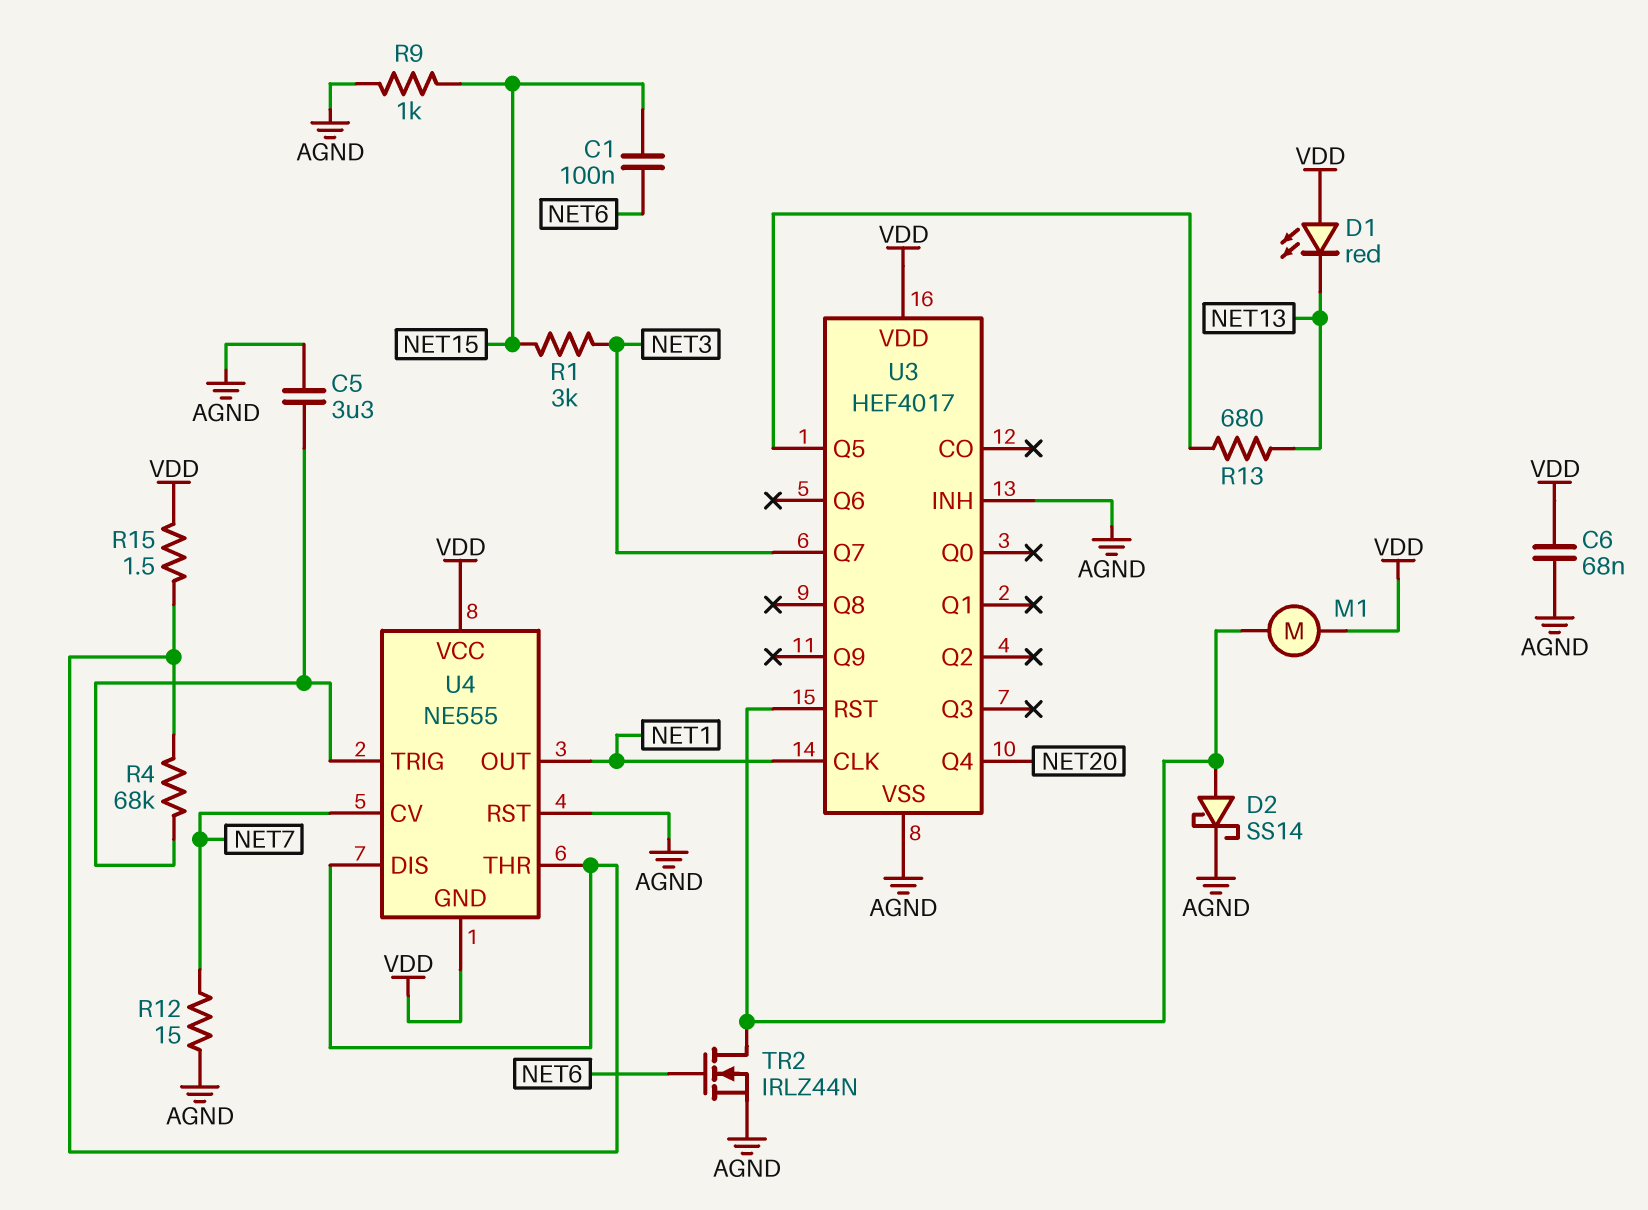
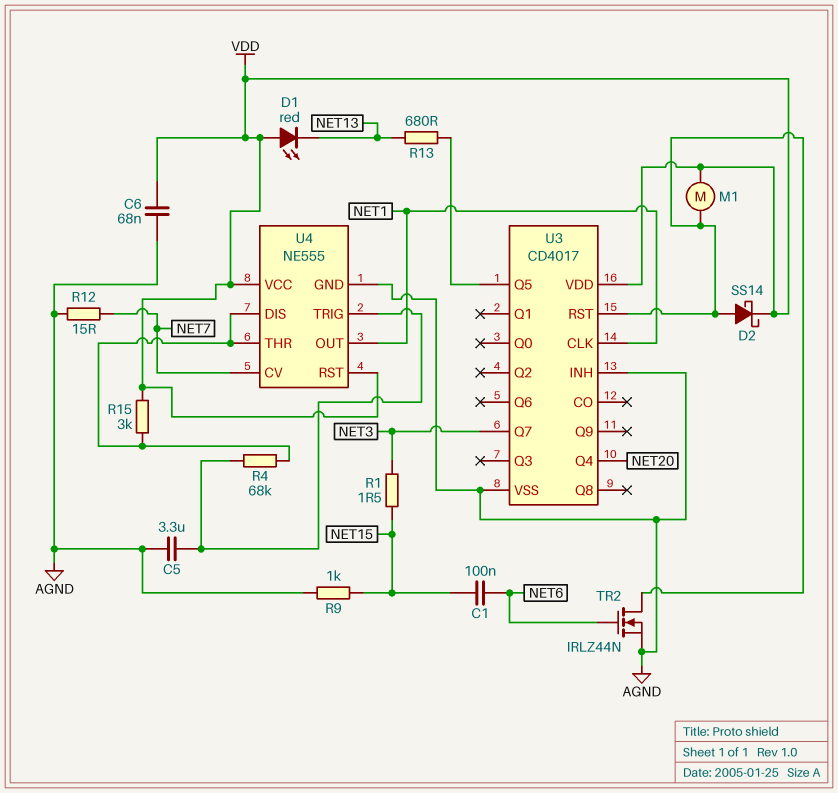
D2: schottky SS14 (A U3/RST, K AGND) -> schottky SS14 (A U3/RST, K VDD)
R1: 3k (NET3, NET15) -> 1.5 (NET3, NET15)
R15: 1.5 (U4/DIS, VDD) -> 3k (U4/DIS, VDD)
U3: HEF4017 -> CD4017
U4 pin GND: VDD -> AGND
U4 pin RST: AGND -> VDD

